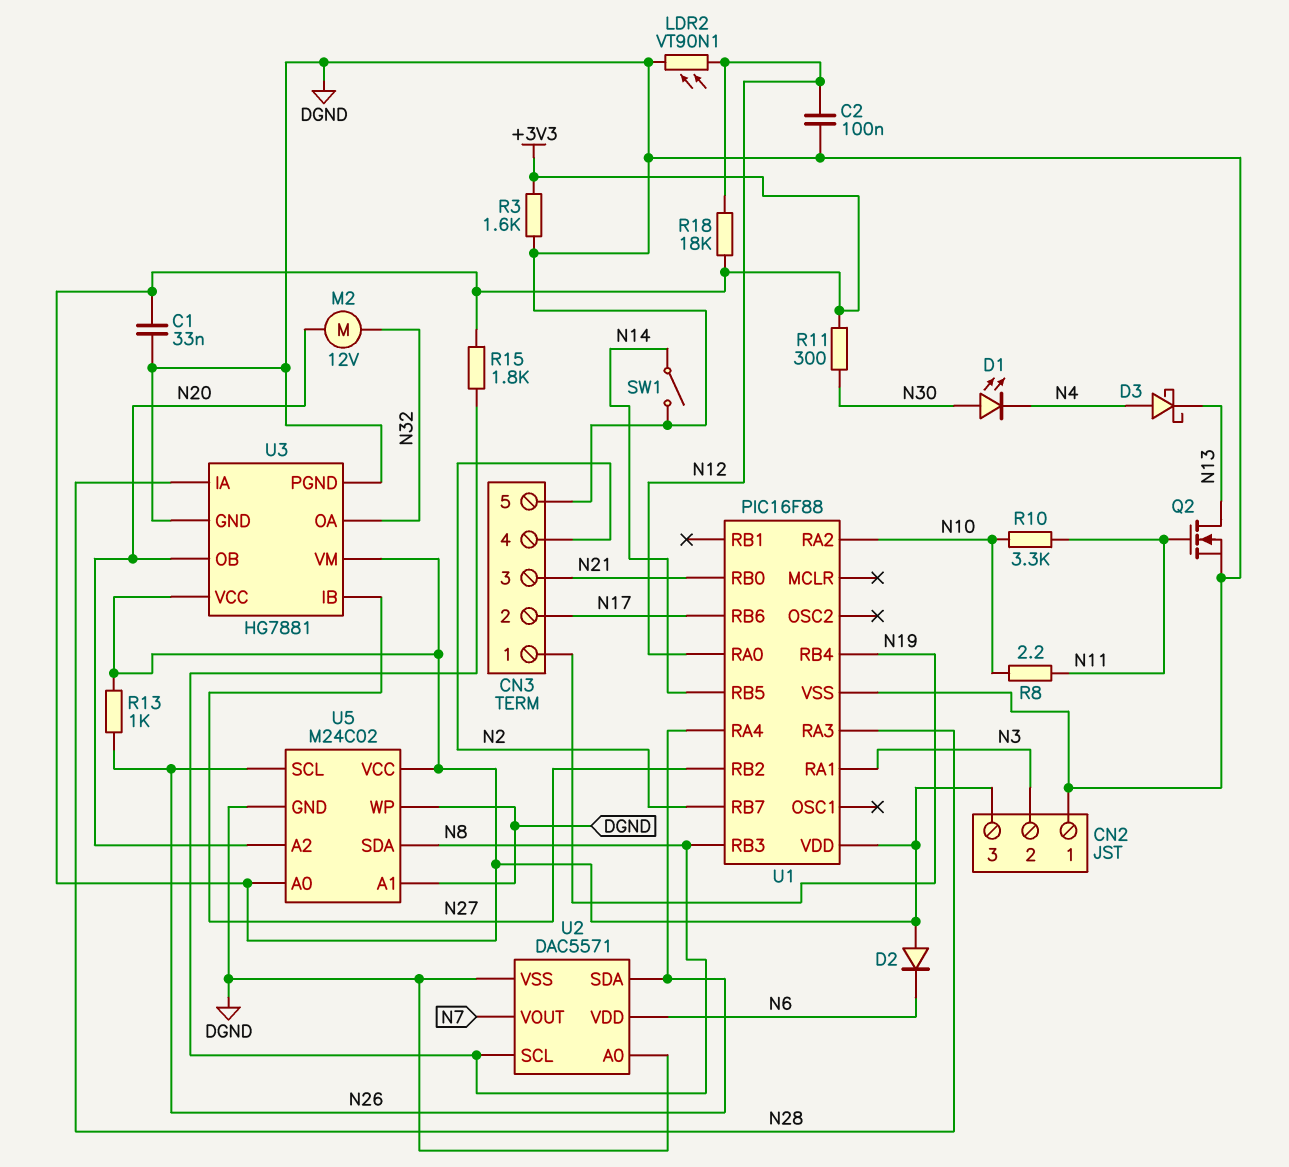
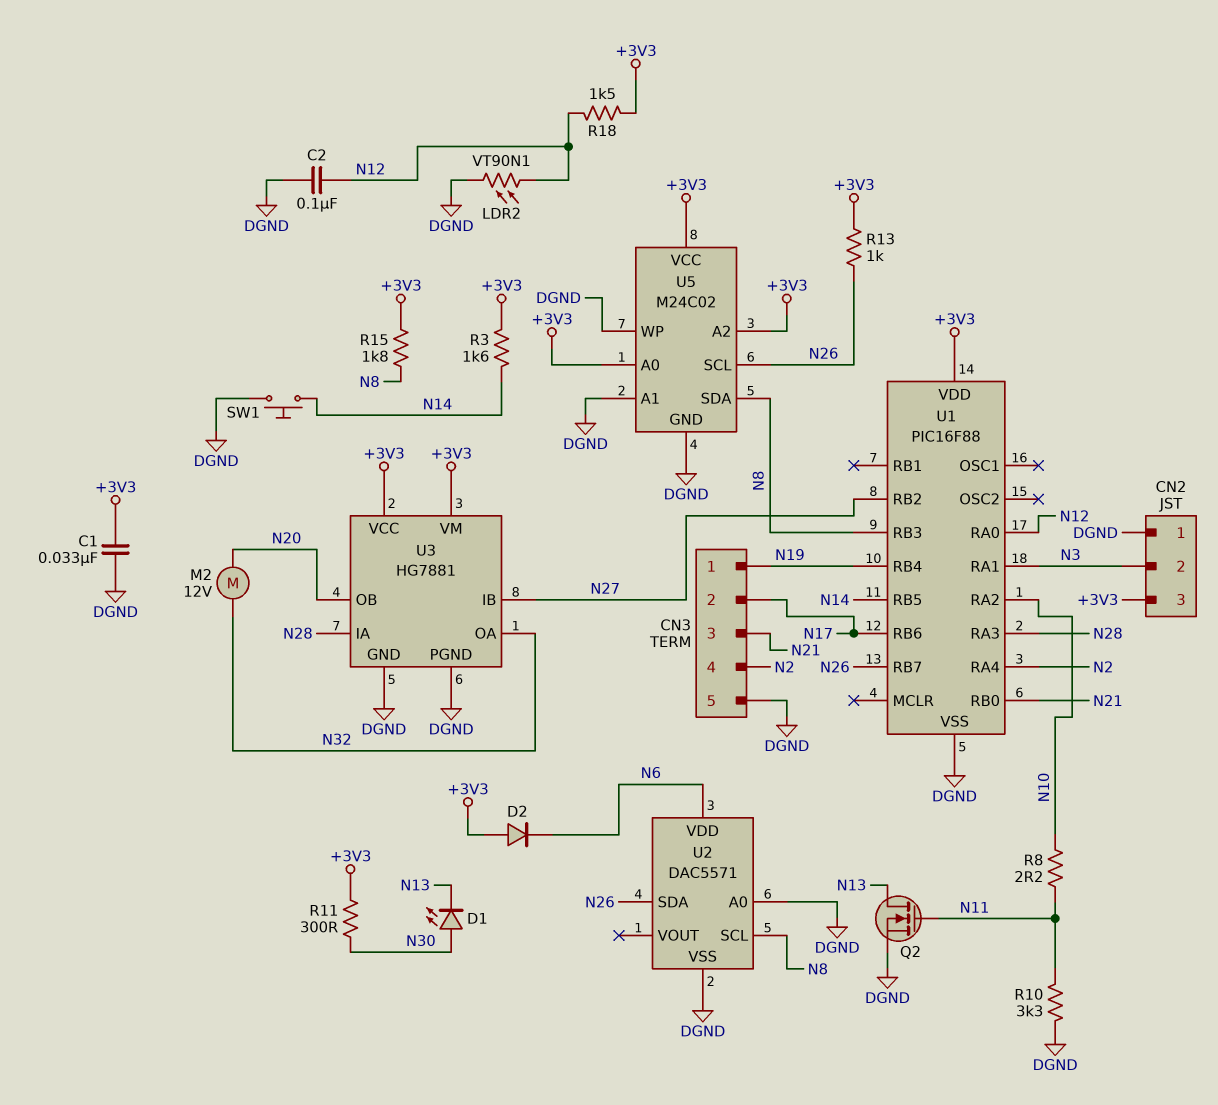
D1: LED (A N30, K N4) -> LED (A N30, K N13)
D3: schottky (A N4, K N13) -> none
R3: 1.6k (+3V3, DGND) -> 1.6k (+3V3, N14)
R10: 3.3k (N10, N11) -> 3.3k (DGND, N11)
R18: 18k (+3V3, N12) -> 1.5k (+3V3, N12)
SW1: switch (DGND, N14) -> button (DGND, N14)
U1 pin RA4: N26 -> N2
U1 pin RB7: N2 -> N26
U2 pin VOUT: N7 -> none
U5 pin A2: N20 -> +3V3

